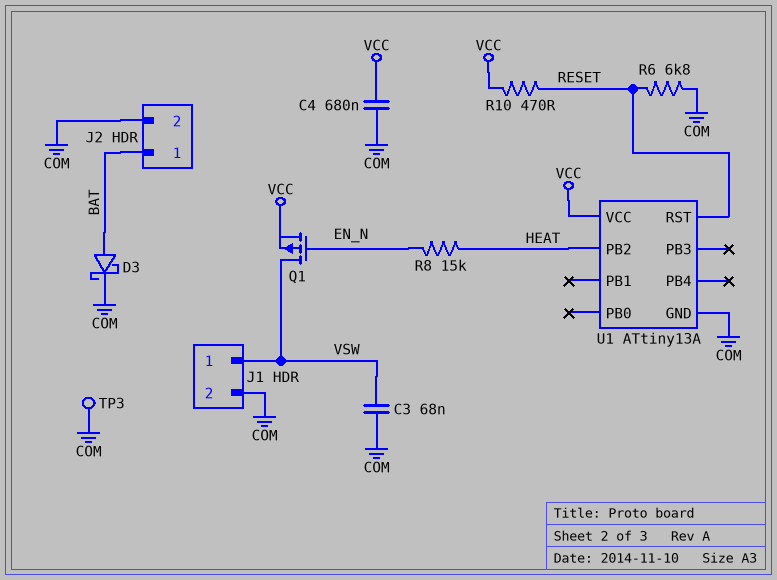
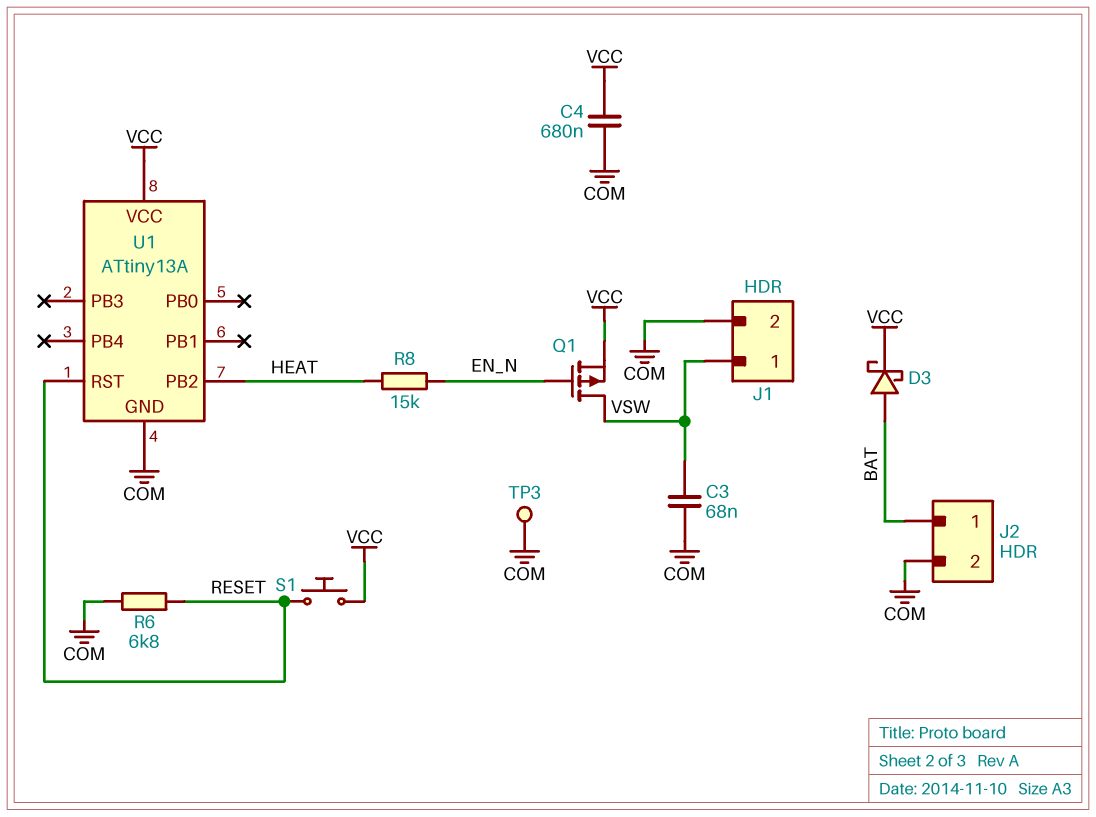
D3: schottky (A BAT, K COM) -> schottky (A BAT, K VCC)
R10: 470 (RESET, VCC) -> none
S1: none -> button (RESET, VCC)

